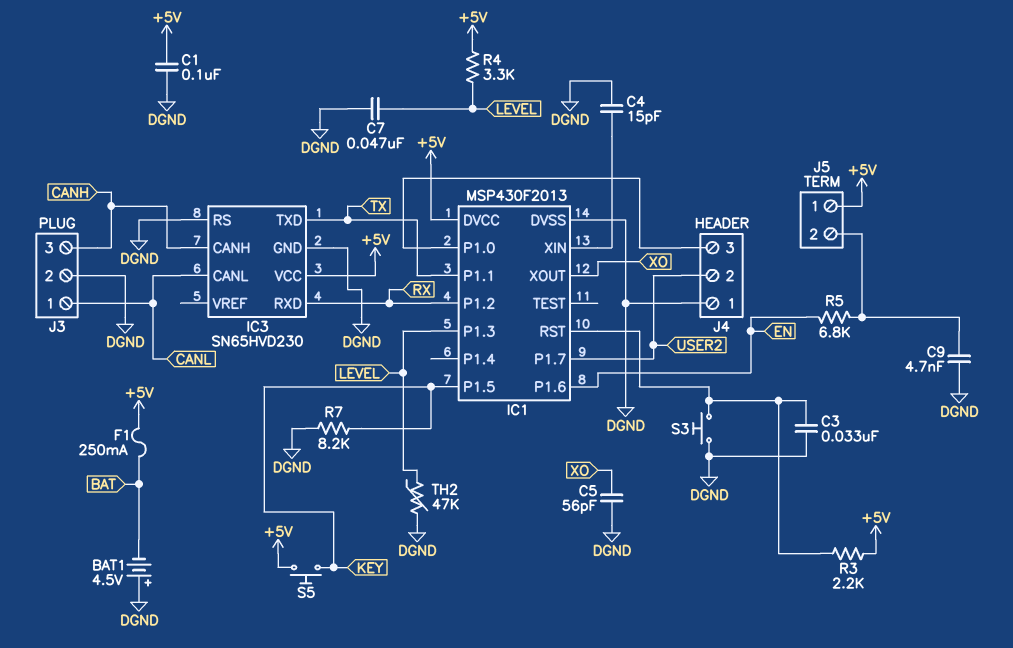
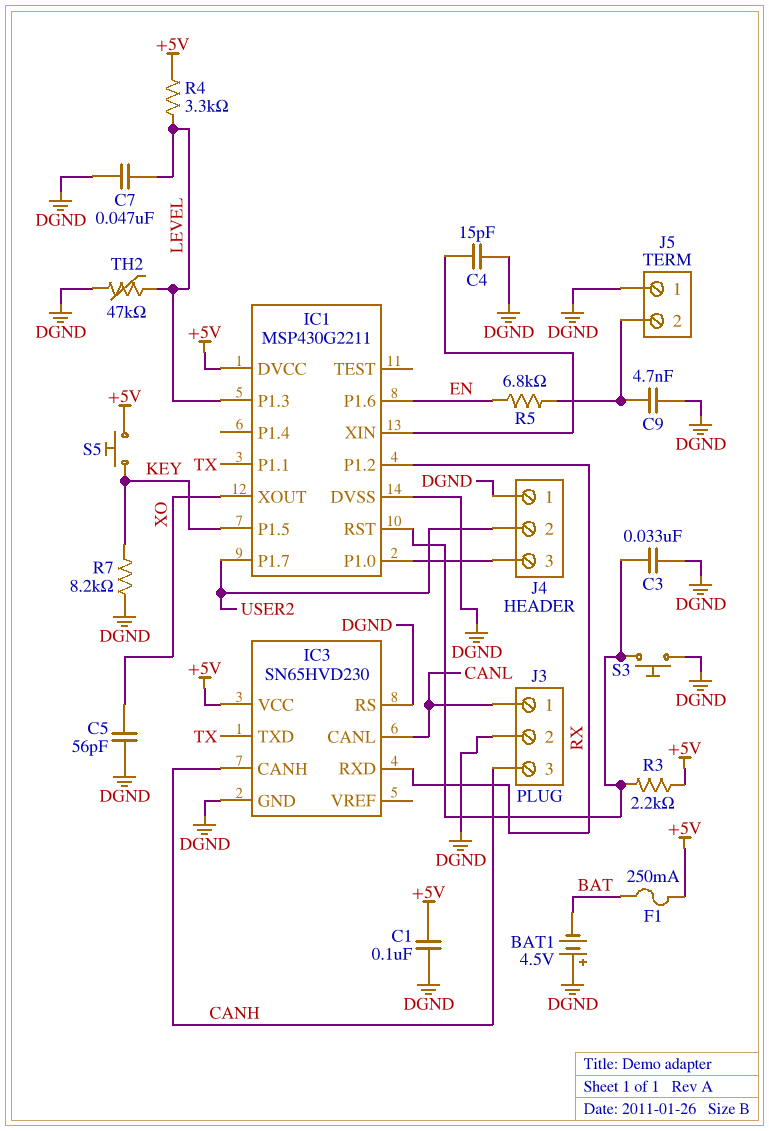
IC1: MSP430F2013 -> MSP430G2211
J5 pin 1: +5V -> DGND

